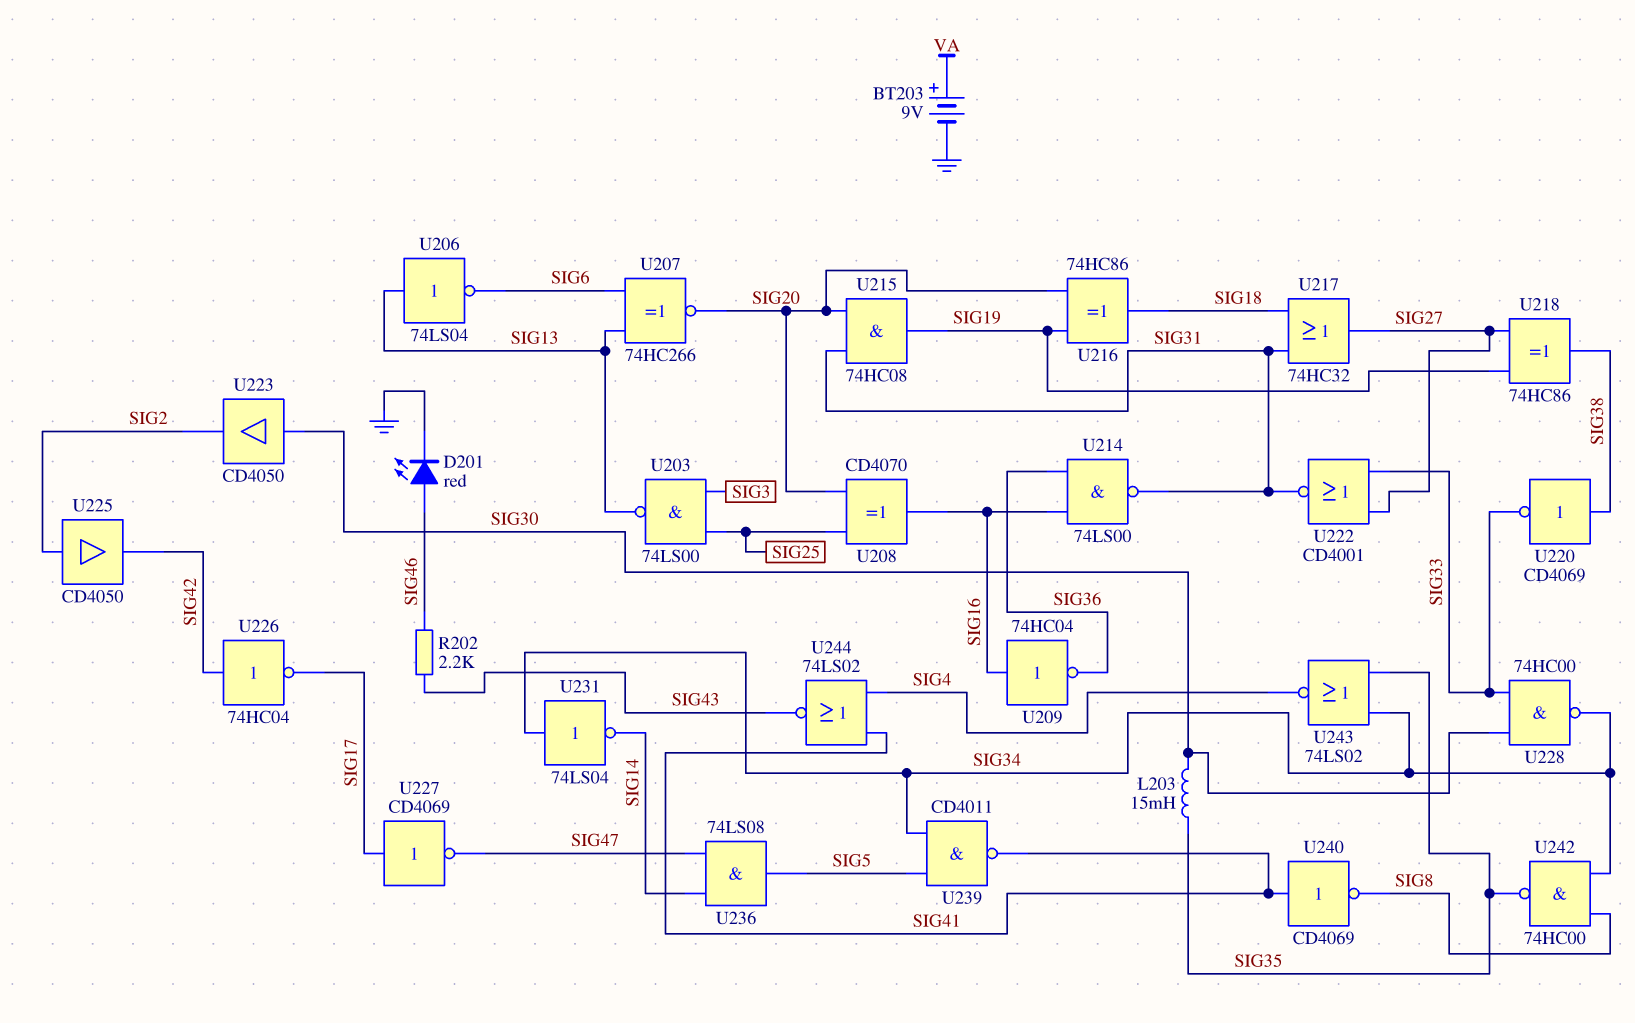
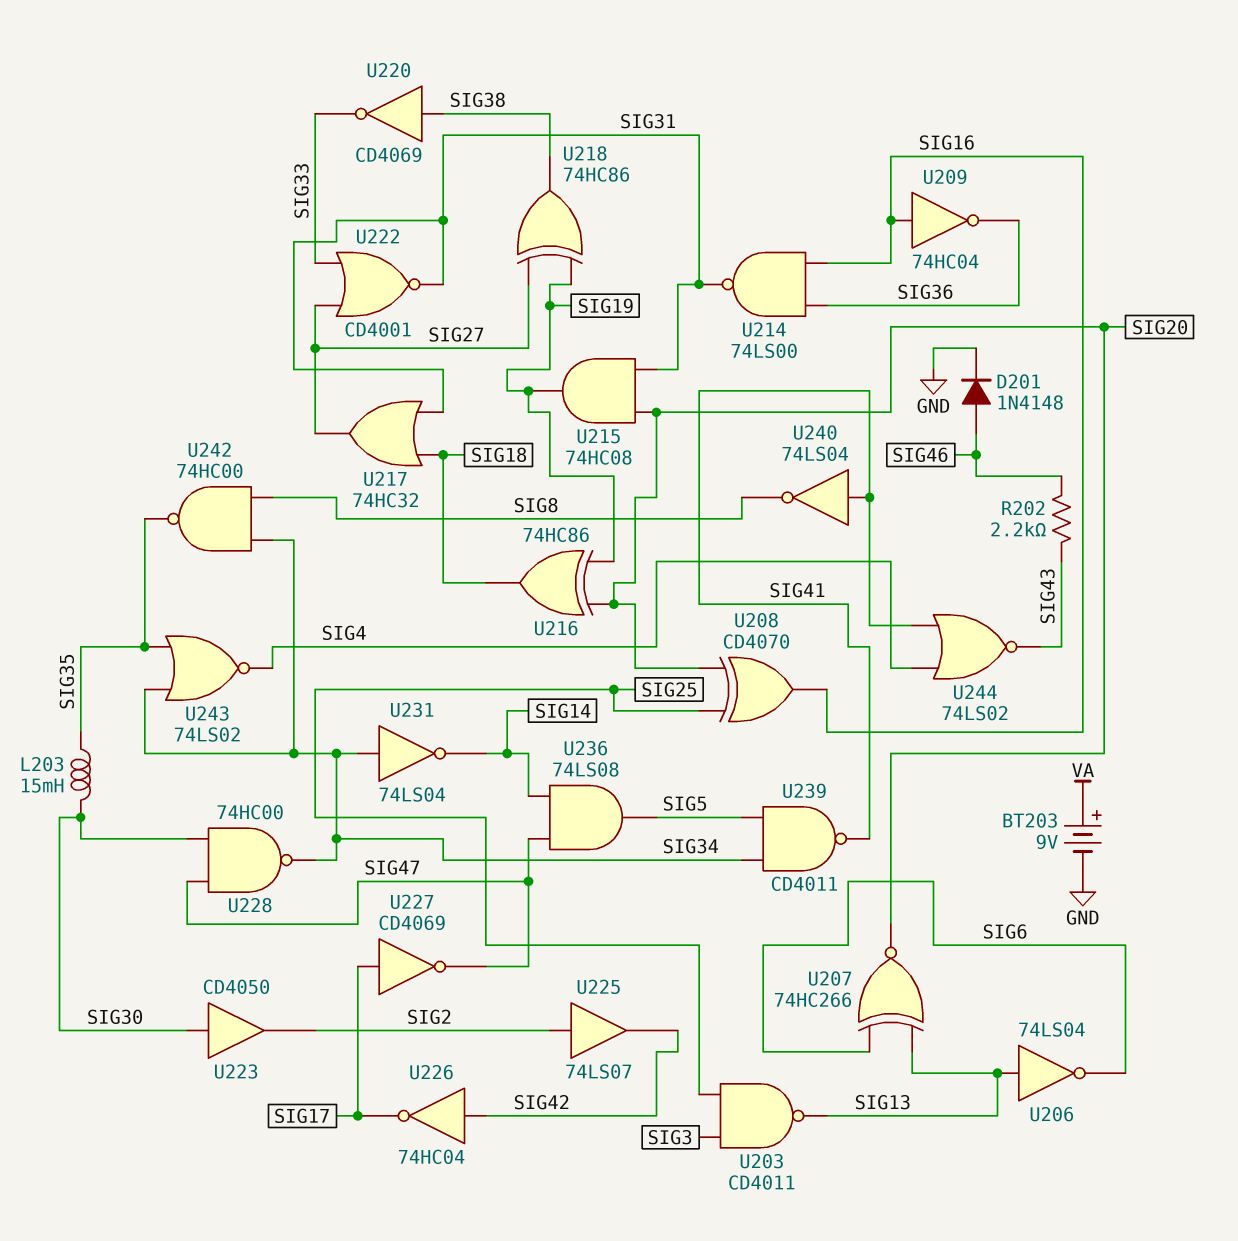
D201: LED red (A SIG46, K GND) -> diode 1N4148 (A SIG46, K GND)
U203: NAND 74LS00 (in SIG3, in SIG25, out SIG13) -> NAND CD4011 (in SIG3, in SIG25, out SIG13)
U225: buffer CD4050 (in SIG2, out SIG42) -> buffer 74LS07 (in SIG2, out SIG42)
U228: NAND 74HC00 (in SIG30, in SIG33, out SIG34) -> NAND 74HC00 (in SIG30, in SIG47, out SIG34)
U240: NOT CD4069 (in SIG41, out SIG8) -> NOT 74LS04 (in SIG41, out SIG8)

